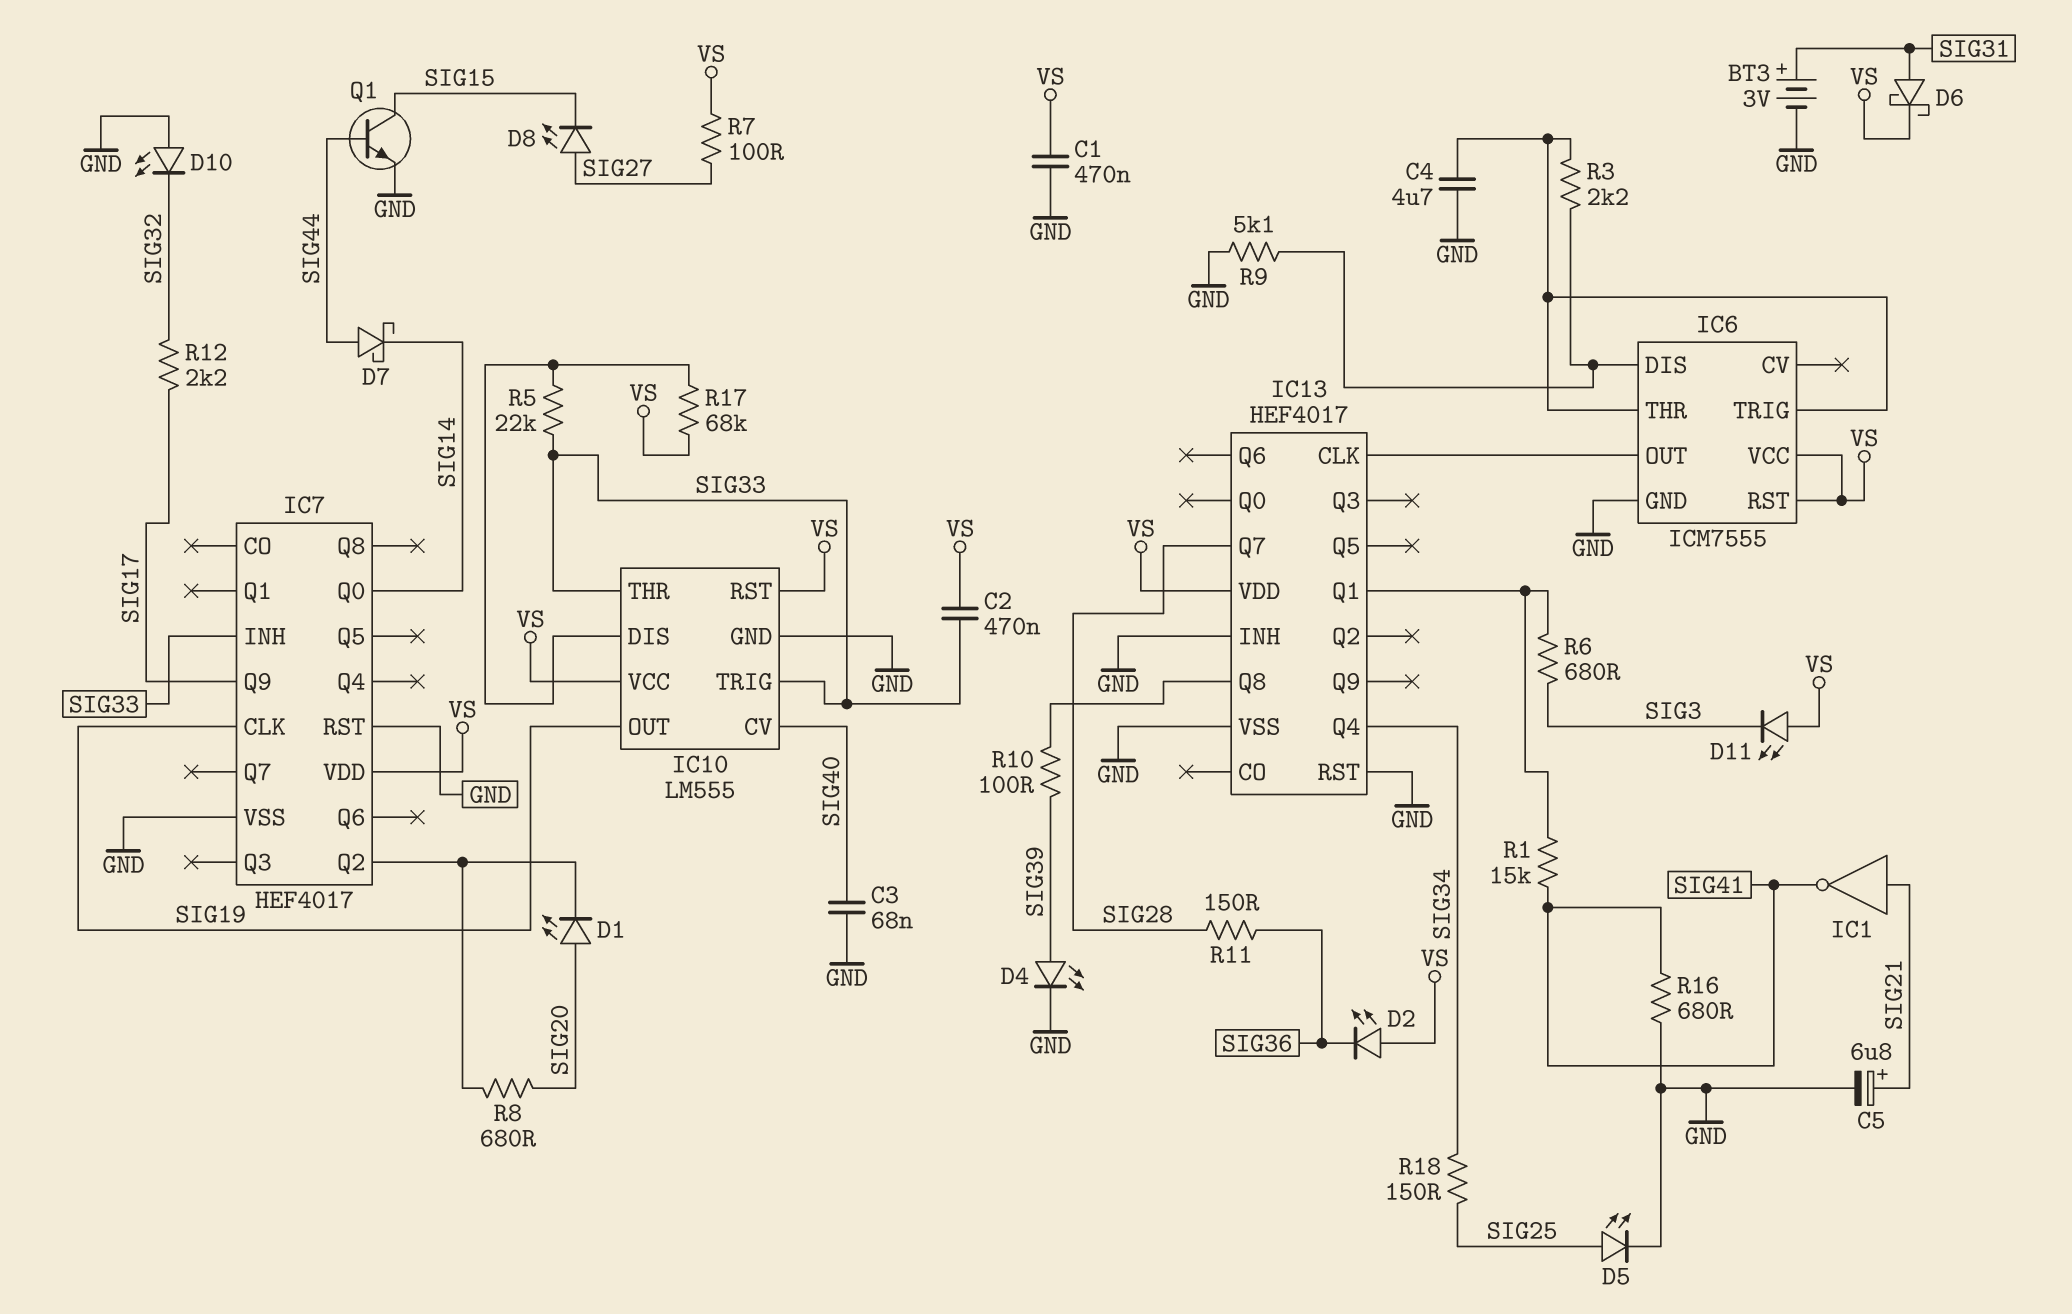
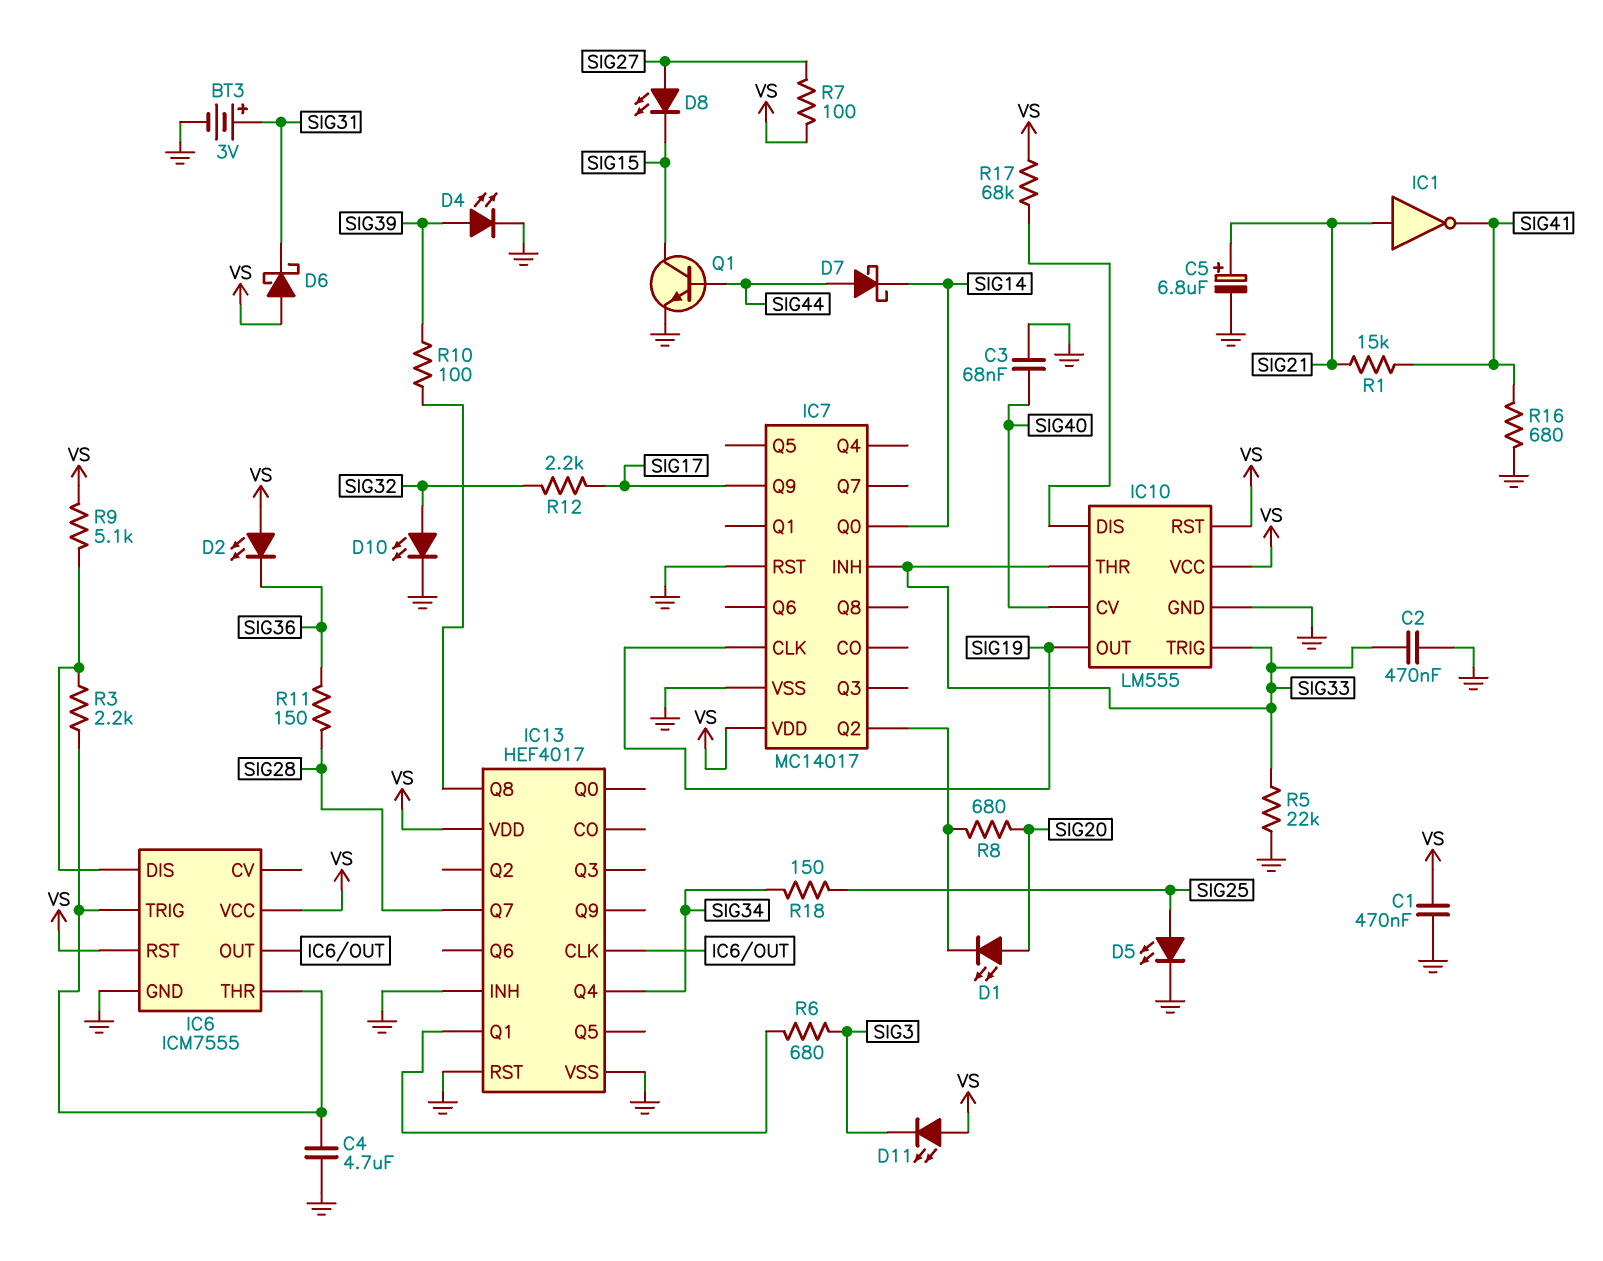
C2: 470nF (SIG33, VS) -> 470nF (GND, SIG33)
D6: schottky (A SIG31, K VS) -> schottky (A VS, K SIG31)
D10: LED (A GND, K SIG32) -> LED (A SIG32, K GND)
IC7: HEF4017 -> MC14017
R1: 15k (IC13/Q1, SIG41) -> 15k (SIG21, SIG41)
R5: 22k (IC10/DIS, SIG33) -> 22k (GND, SIG33)
R9: 5.1k (GND, IC6/DIS) -> 5.1k (IC6/DIS, VS)

